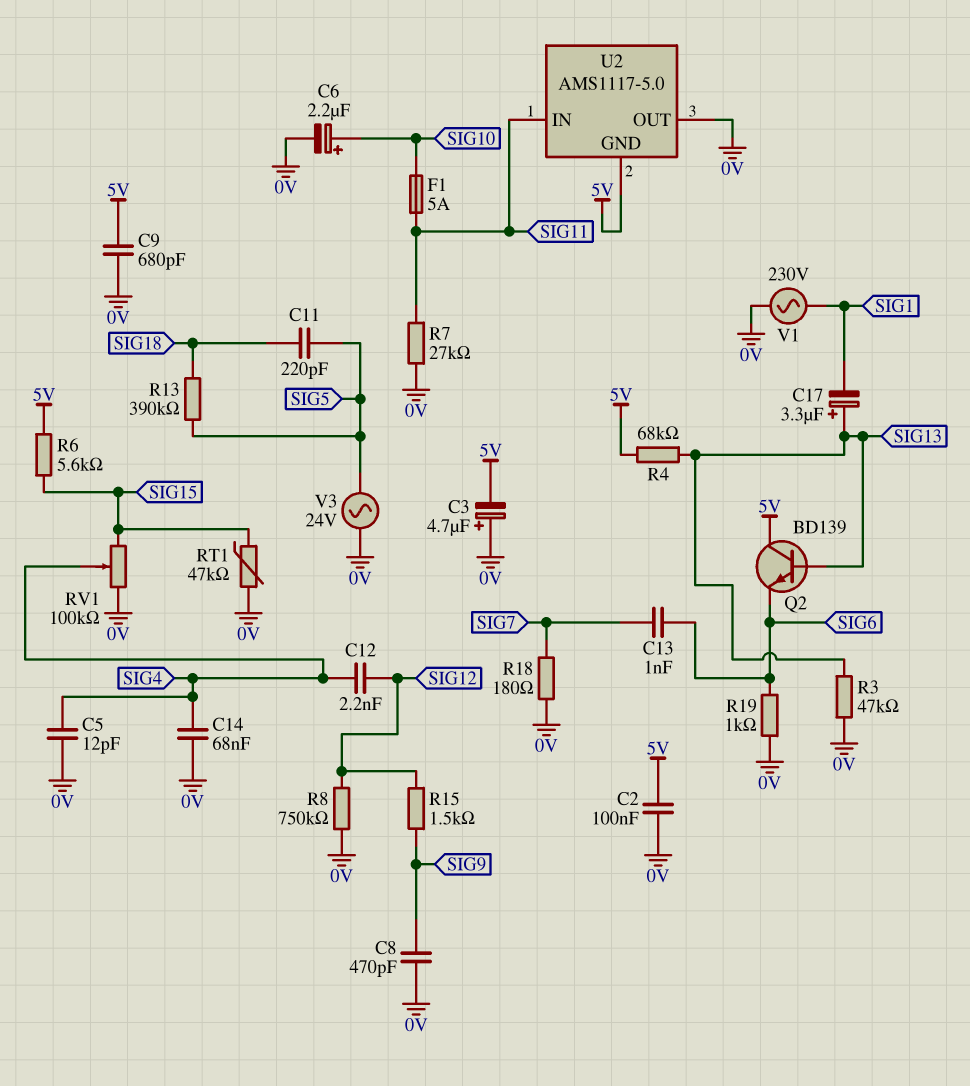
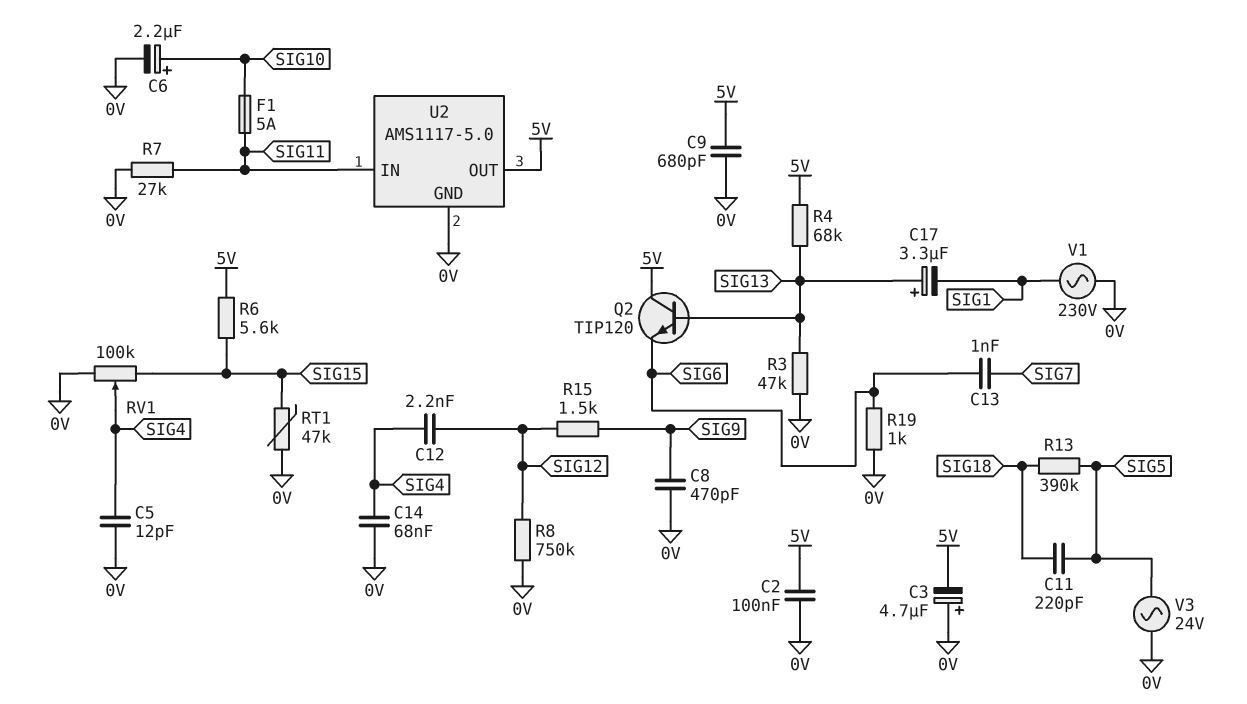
Q2: NPN BD139 (B SIG13, C 5V, E SIG6) -> NPN TIP120 (B SIG13, C 5V, E SIG6)
R18: 180 (0V, SIG7) -> none
U2 pin GND: 5V -> 0V
U2 pin OUT: 0V -> 5V

